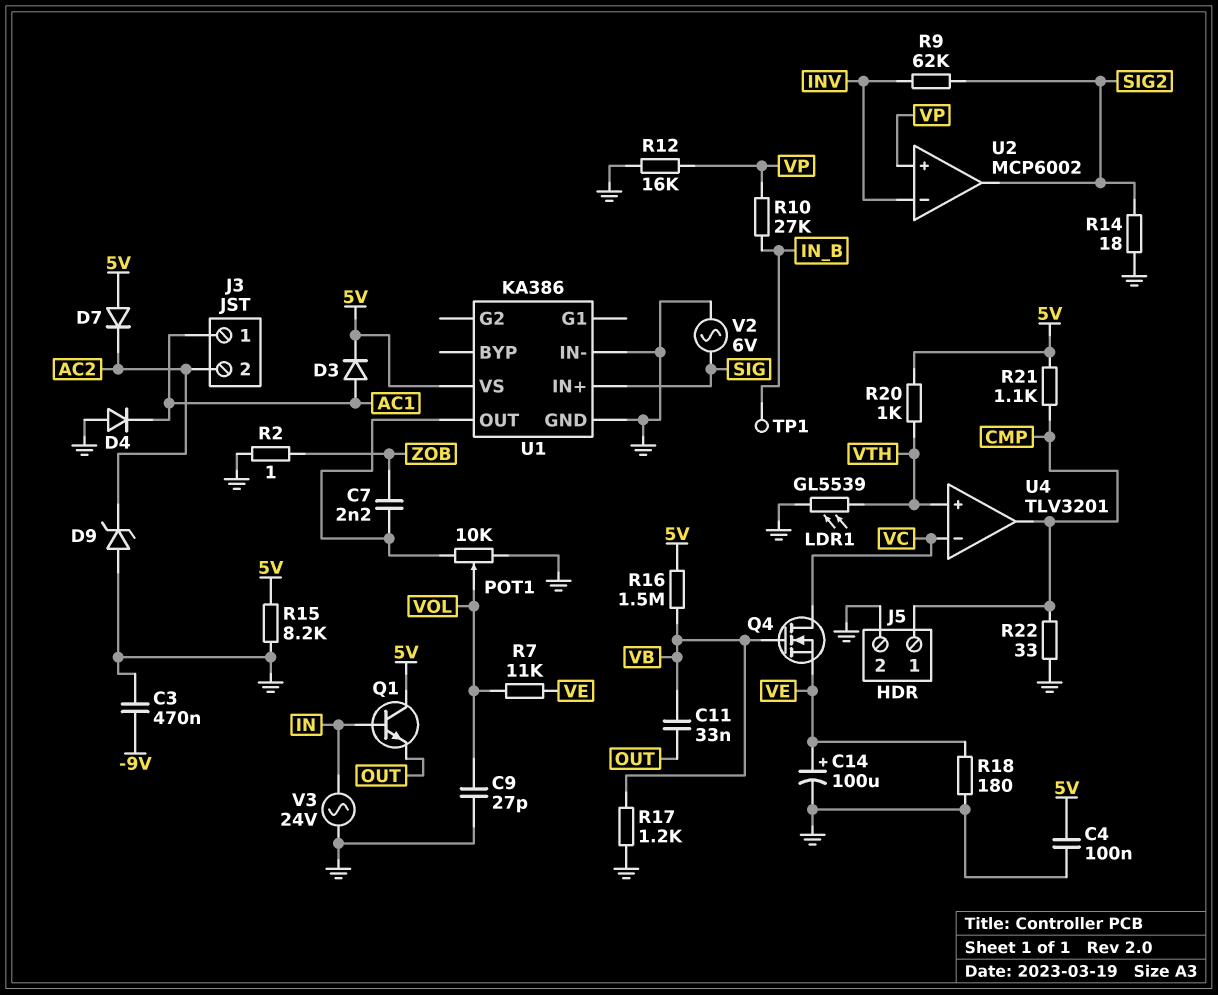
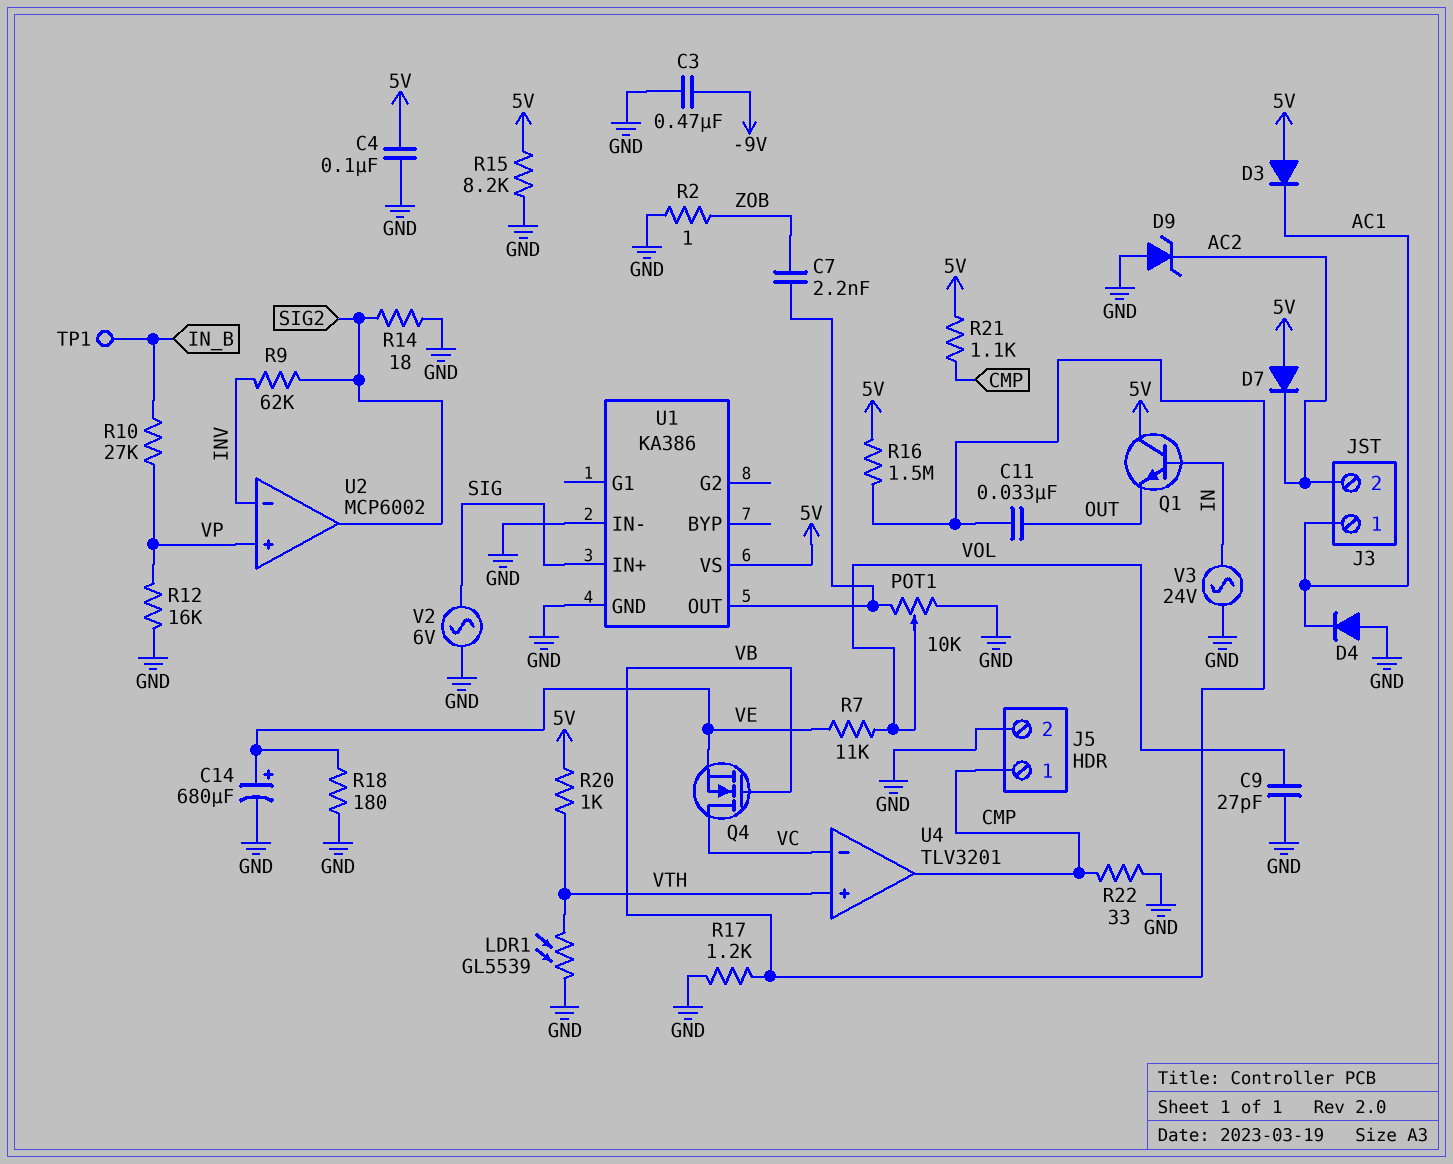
C14: 100uF (plus VE, minus GND) -> 680uF (plus VE, minus GND)
D3: diode (A AC1, K 5V) -> diode (A 5V, K AC1)

